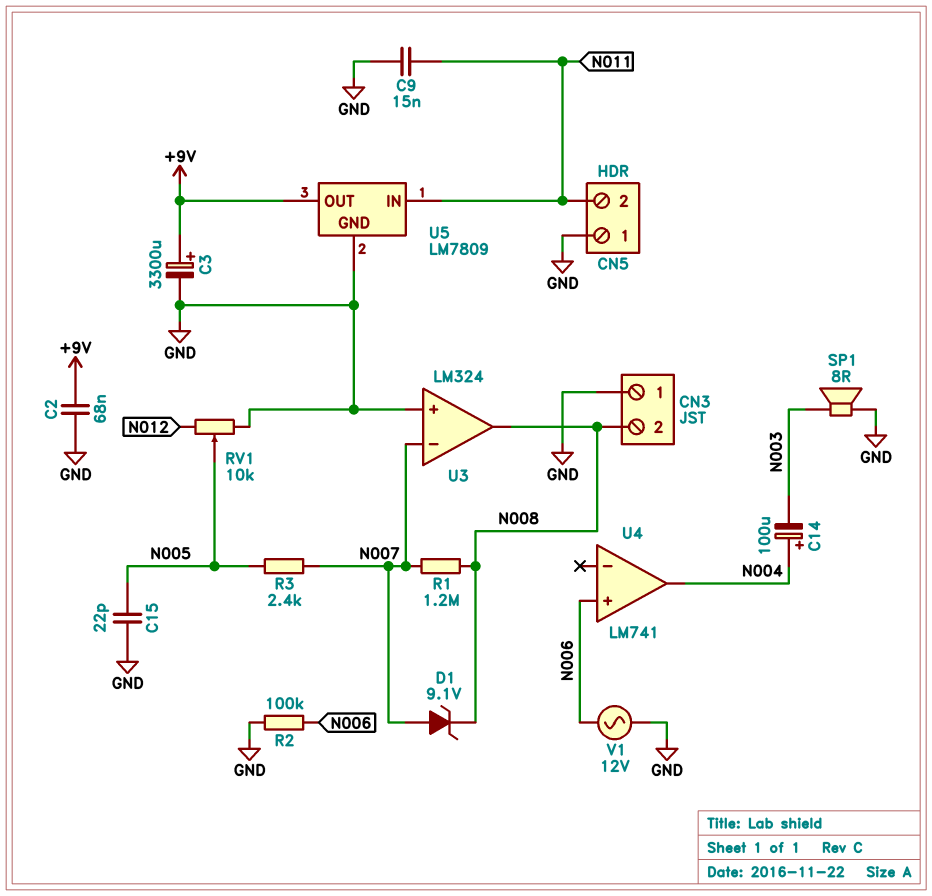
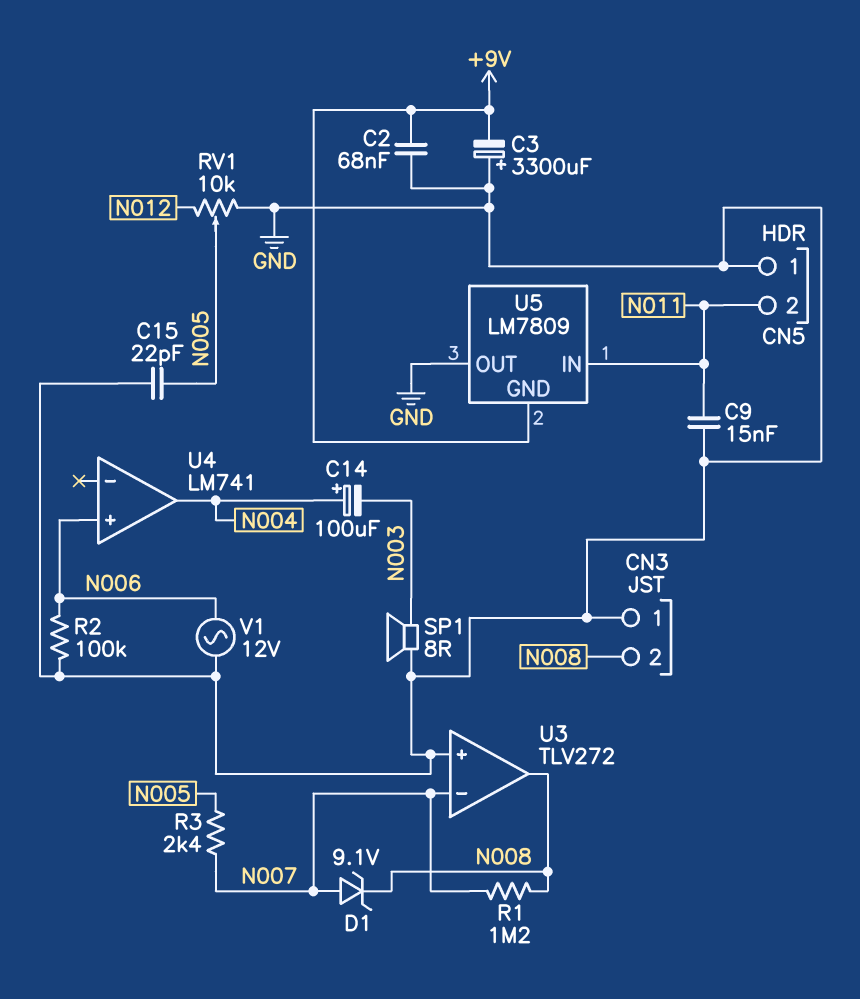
C3: 3300uF (plus +9V, minus GND) -> 3300uF (plus GND, minus +9V)
U3: LM324 -> TLV272
U5 pin GND: GND -> +9V
U5 pin OUT: +9V -> GND

